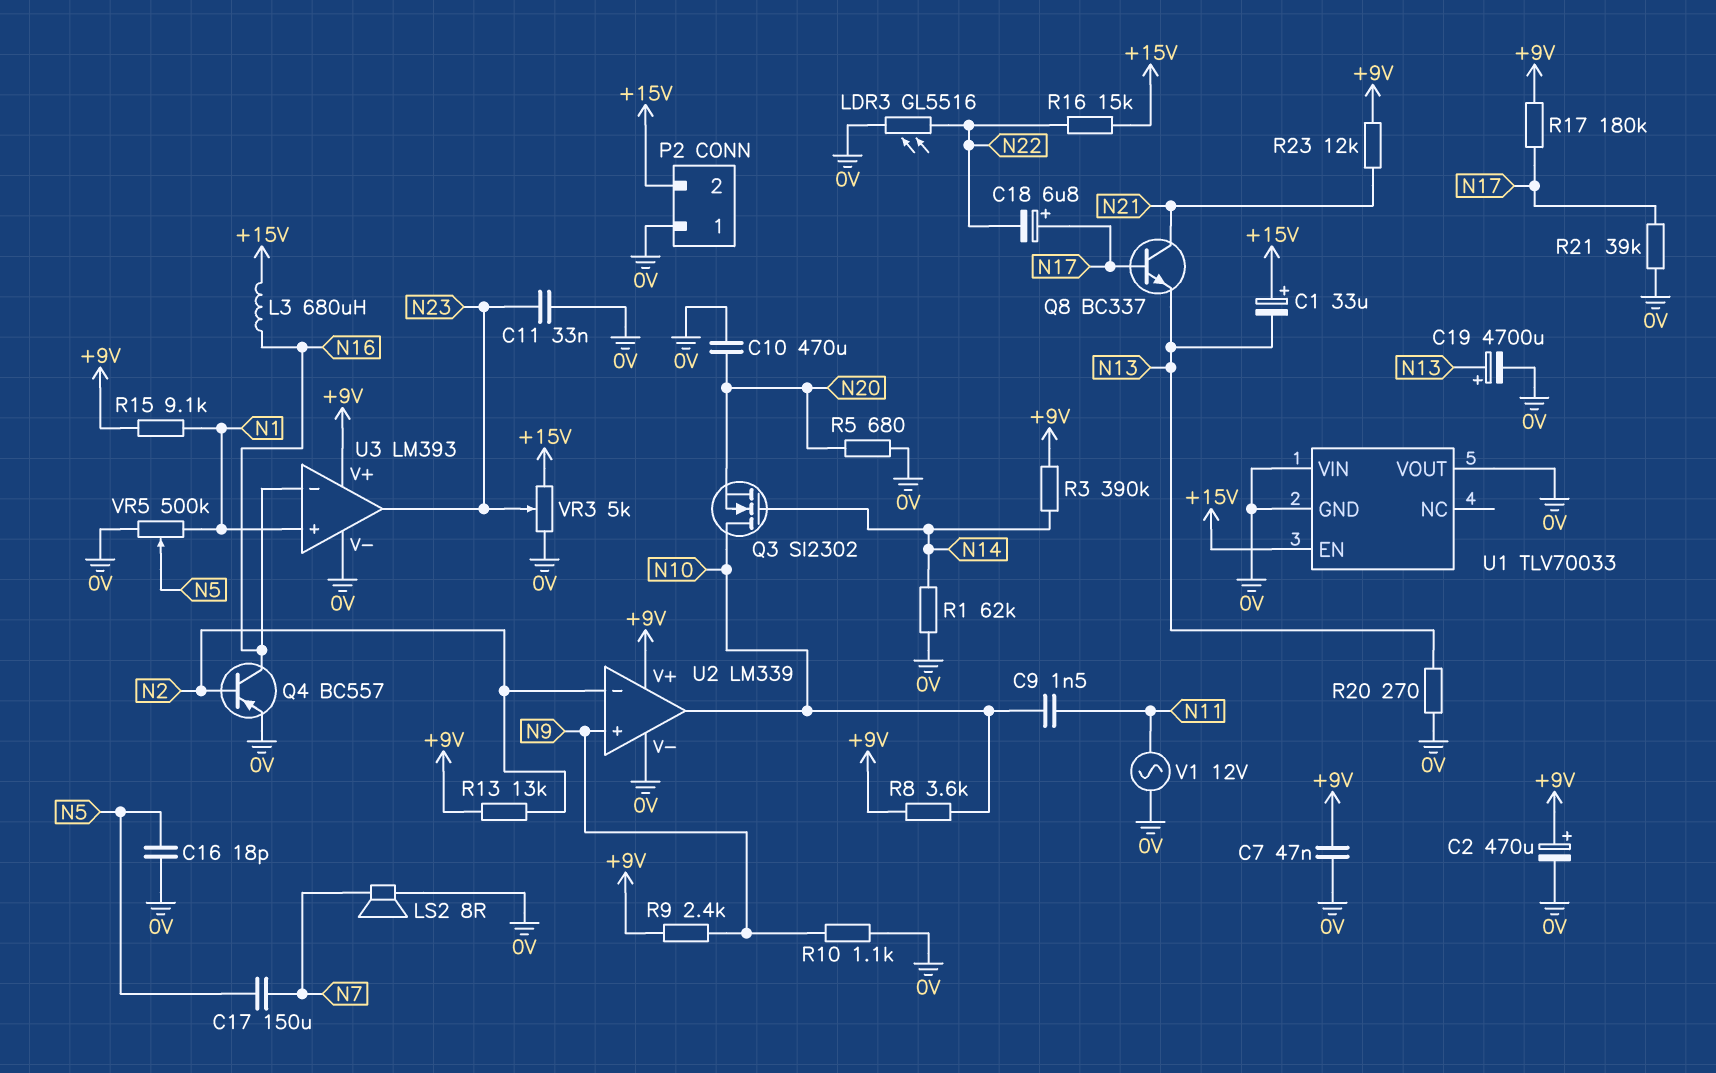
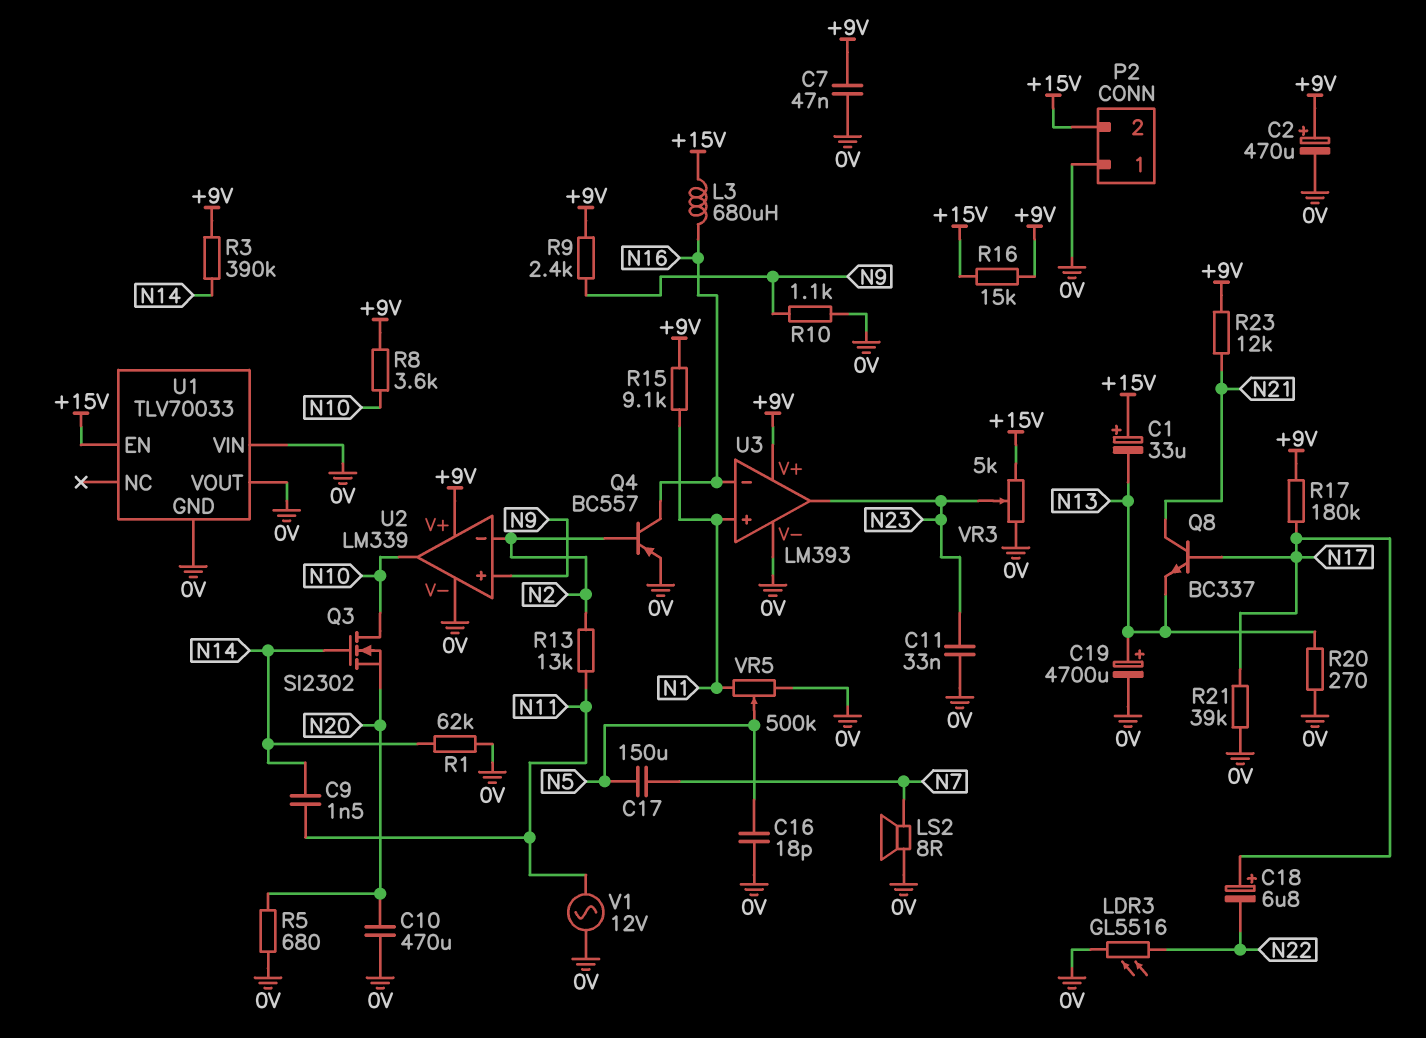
C9: 1.5nF (N10, N11) -> 1.5nF (N11, N14)
R13: 13k (+9V, N2) -> 13k (N2, N11)
R16: 15k (+15V, N22) -> 15k (+9V, +15V)

